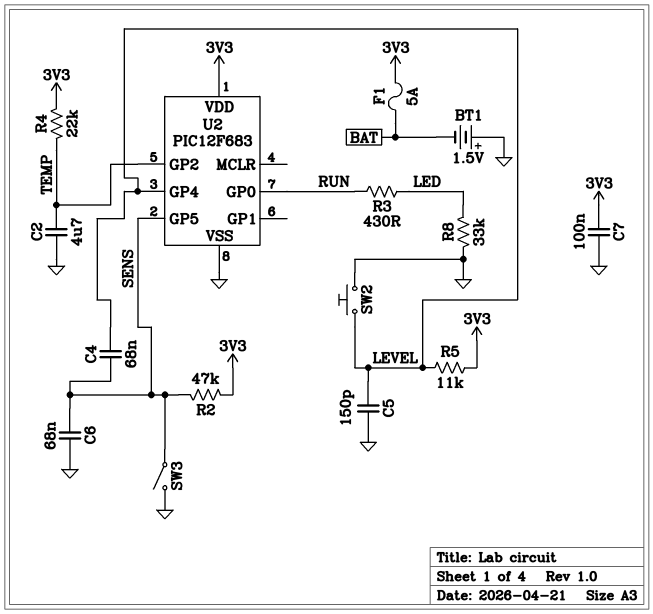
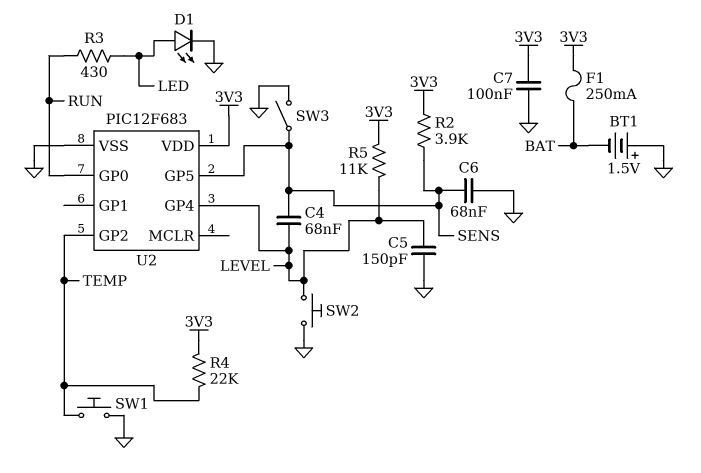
C2: 4.7uF (GND, TEMP) -> none
D1: none -> LED (A LED, K GND)
F1: 5A (3V3, BAT) -> 250mA (3V3, BAT)
R2: 47k (3V3, SENS) -> 3.9k (3V3, SENS)
R8: 33k (GND, LED) -> none
SW1: none -> button (GND, TEMP)

